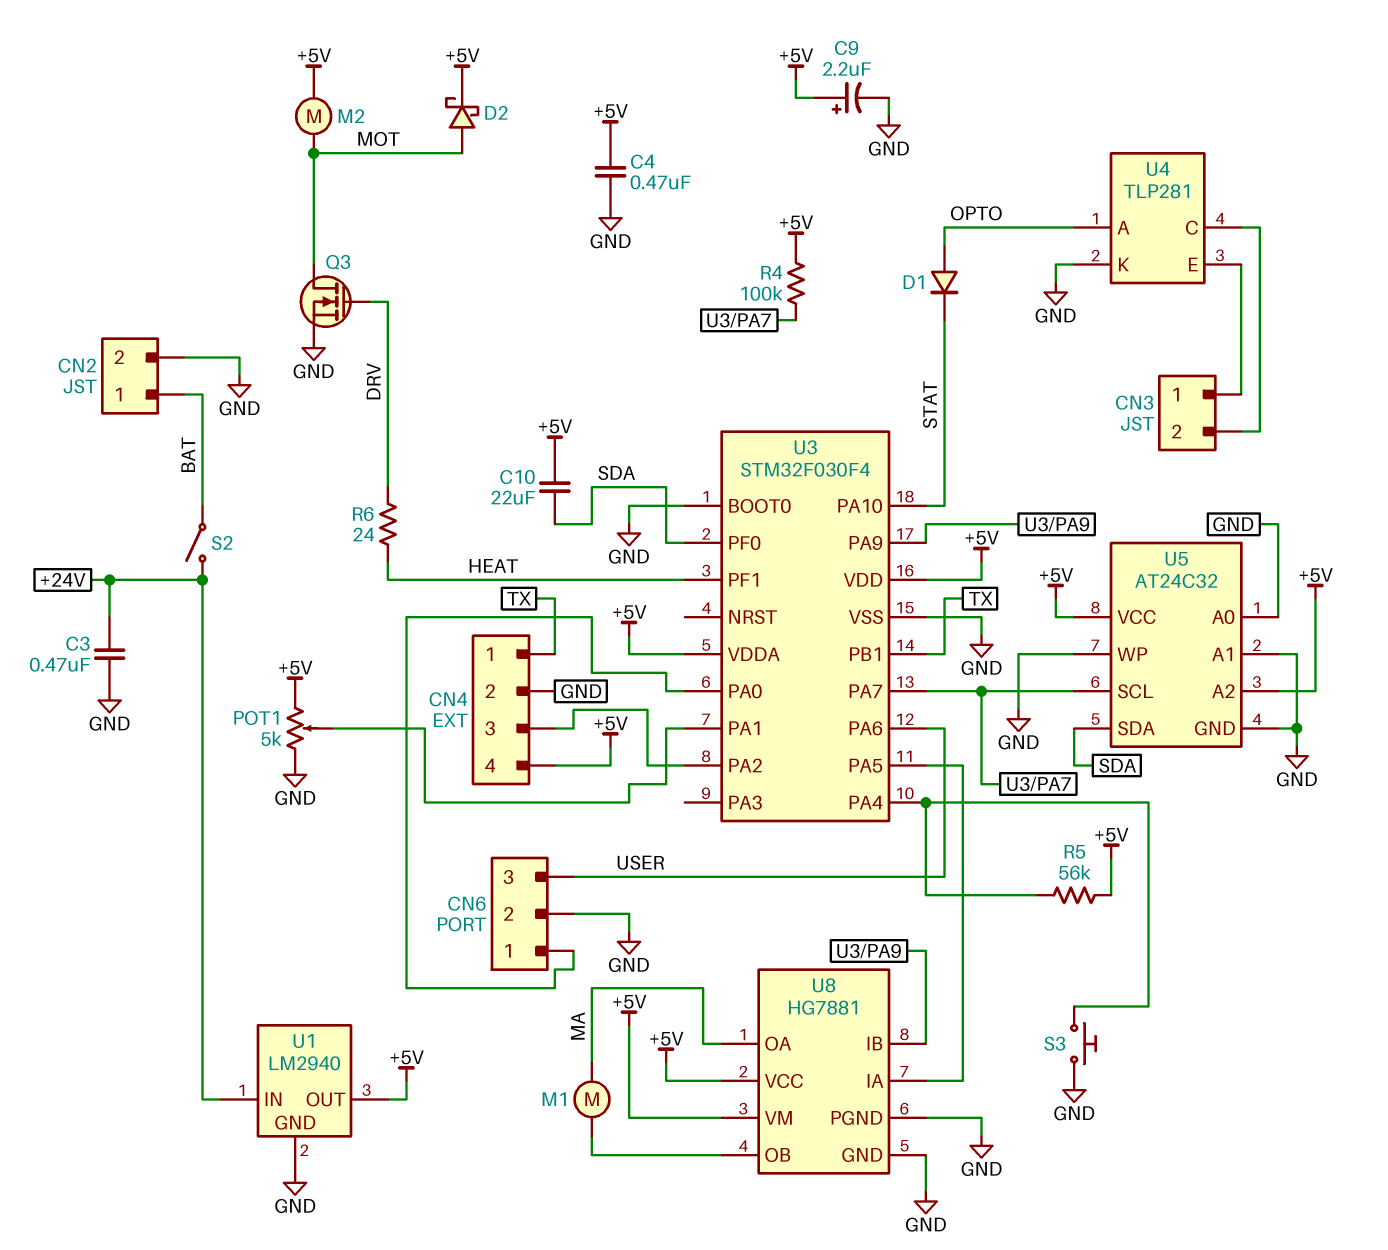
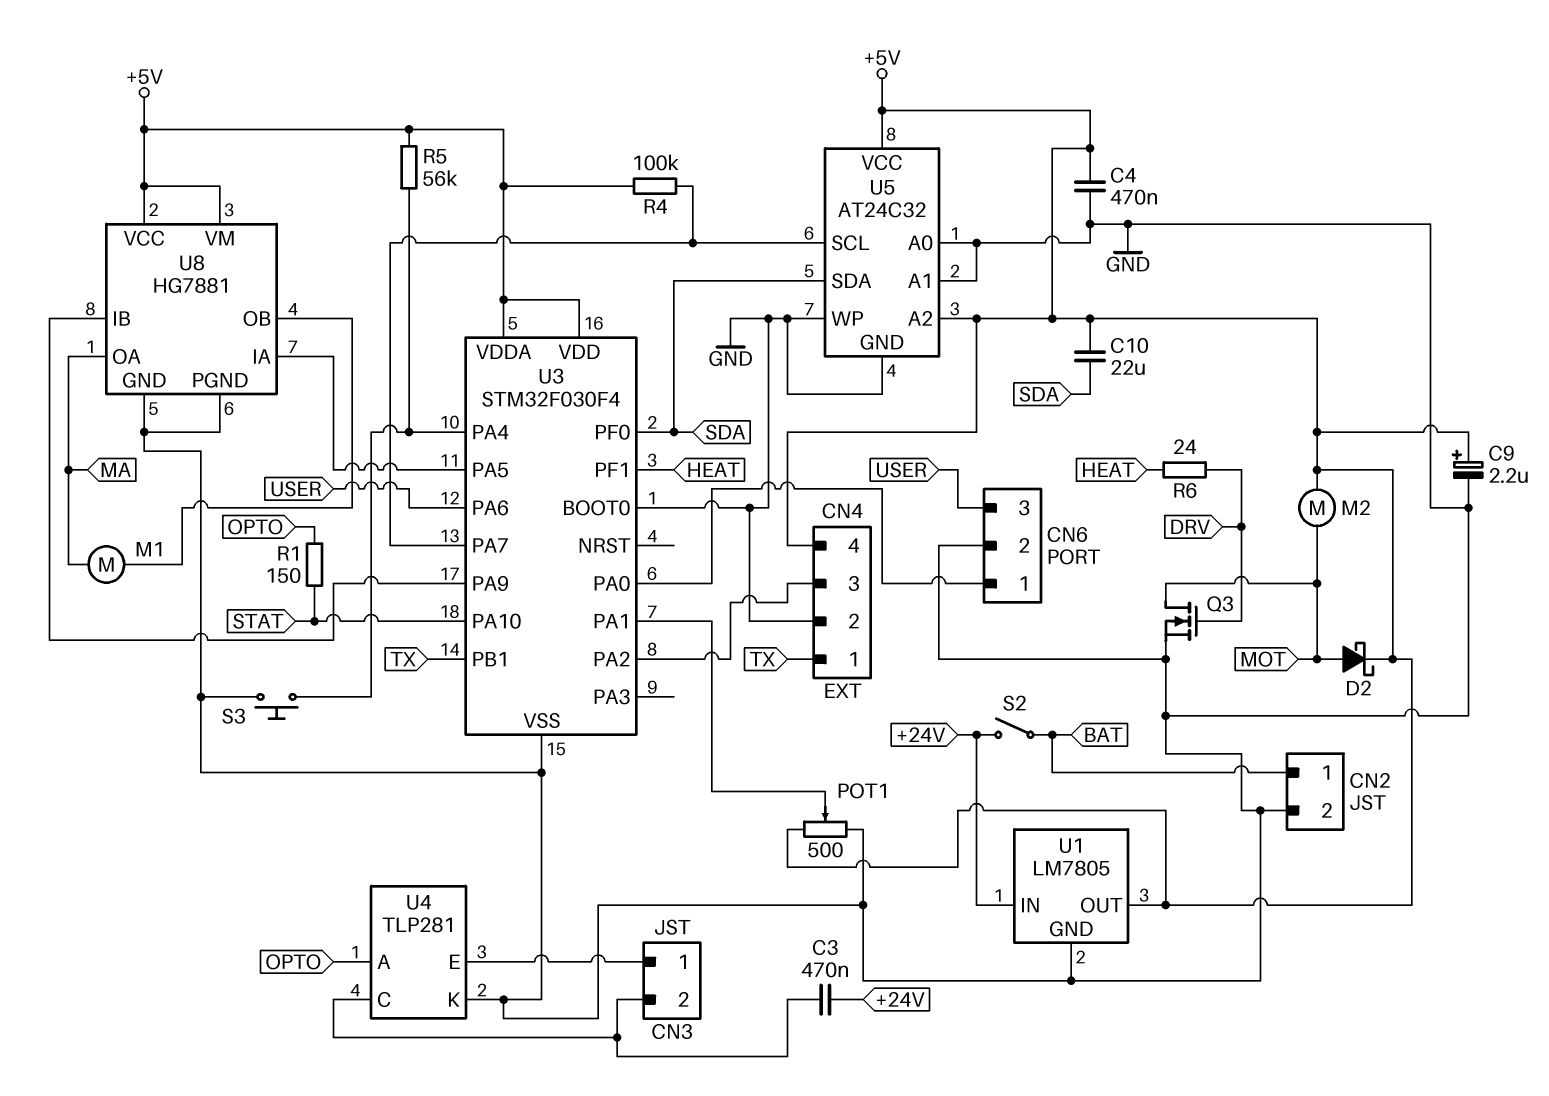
C3: 470nF (+24V, GND) -> 470nF (+24V, CN3/2)
D1: diode (A OPTO, K STAT) -> none
POT1: 5k (+5V, GND, wiper U3/PA1) -> 500 (+5V, GND, wiper U3/PA1)
R1: none -> 150 (OPTO, STAT)
U1: LM2940 -> LM7805

